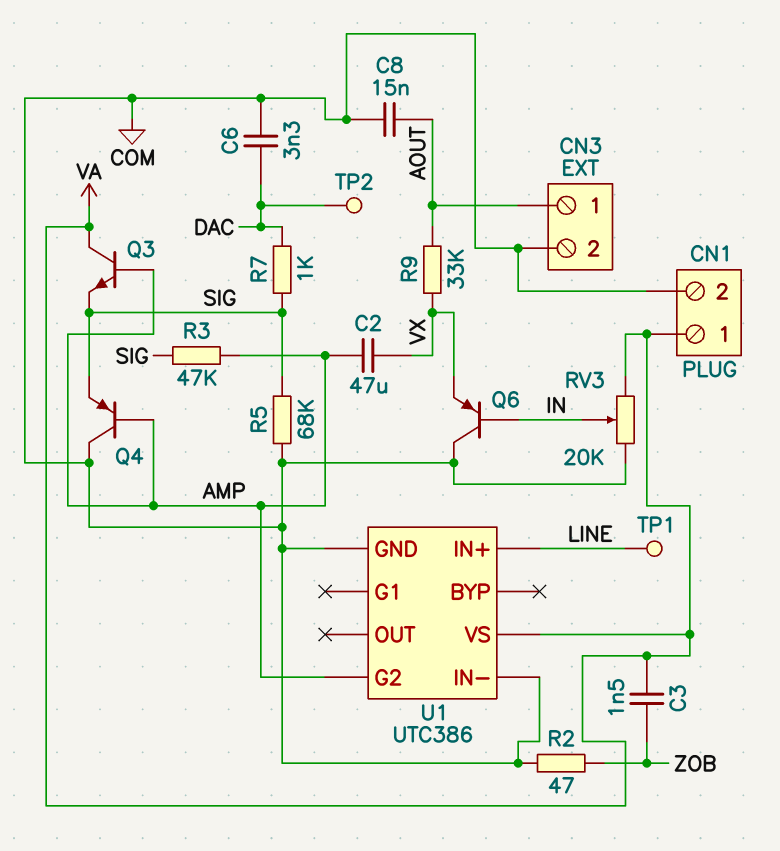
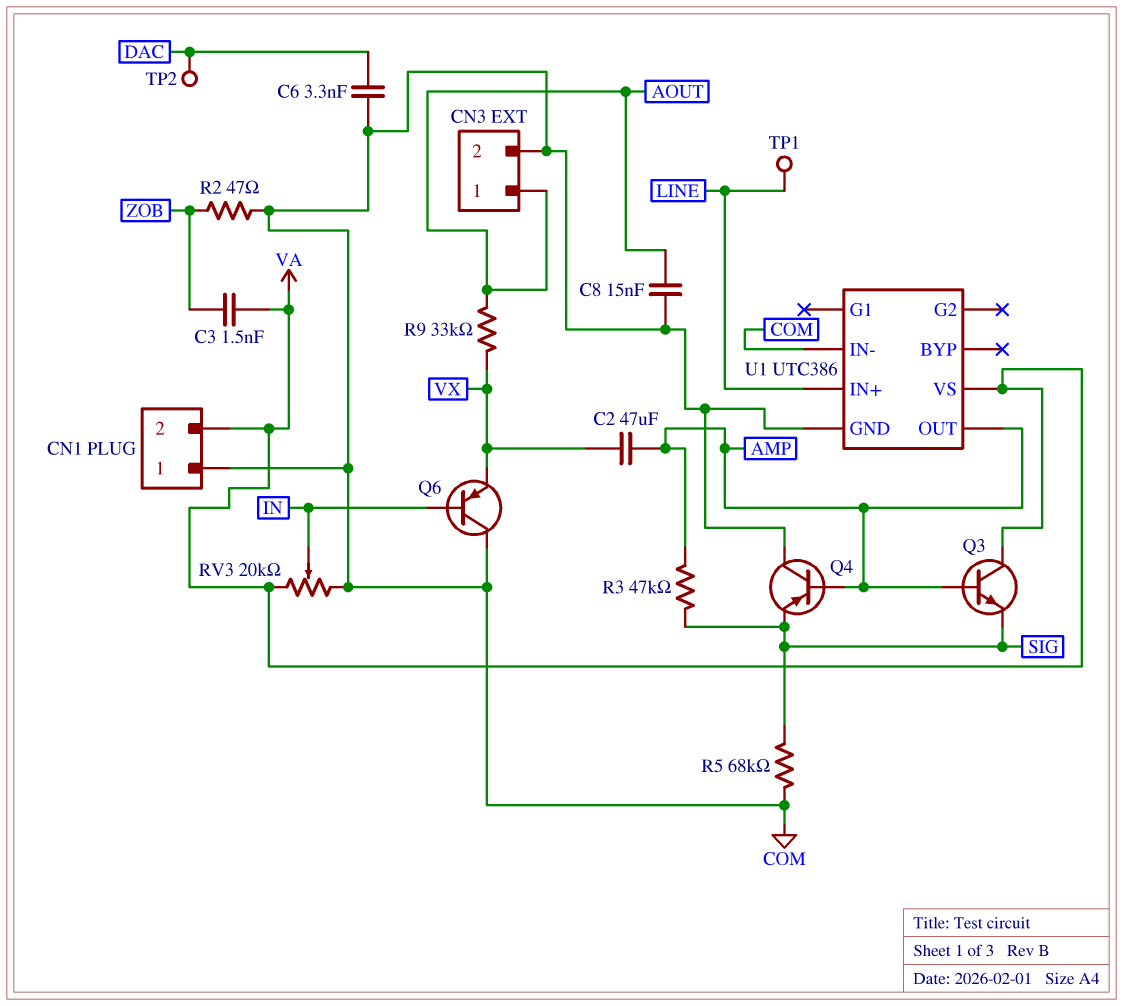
CN1 pin 1: VA -> COM
CN1 pin 2: COM -> VA
R7: 1k (DAC, SIG) -> none
U1 pin G2: AMP -> none
U1 pin OUT: none -> AMP

